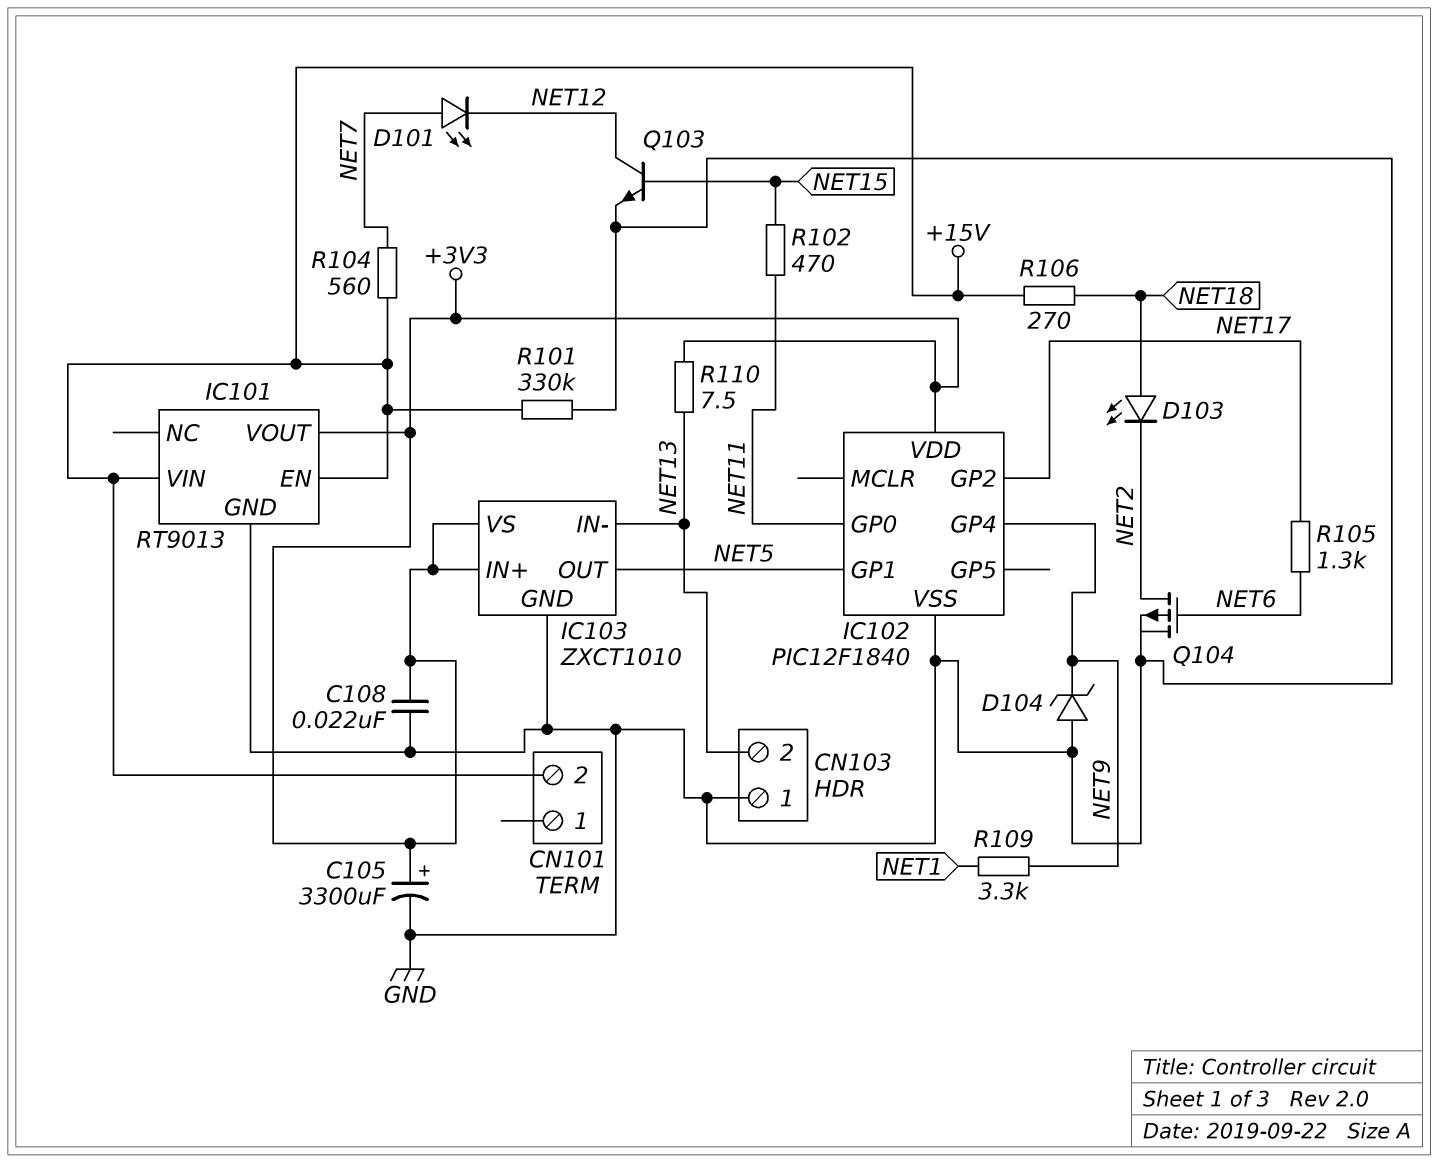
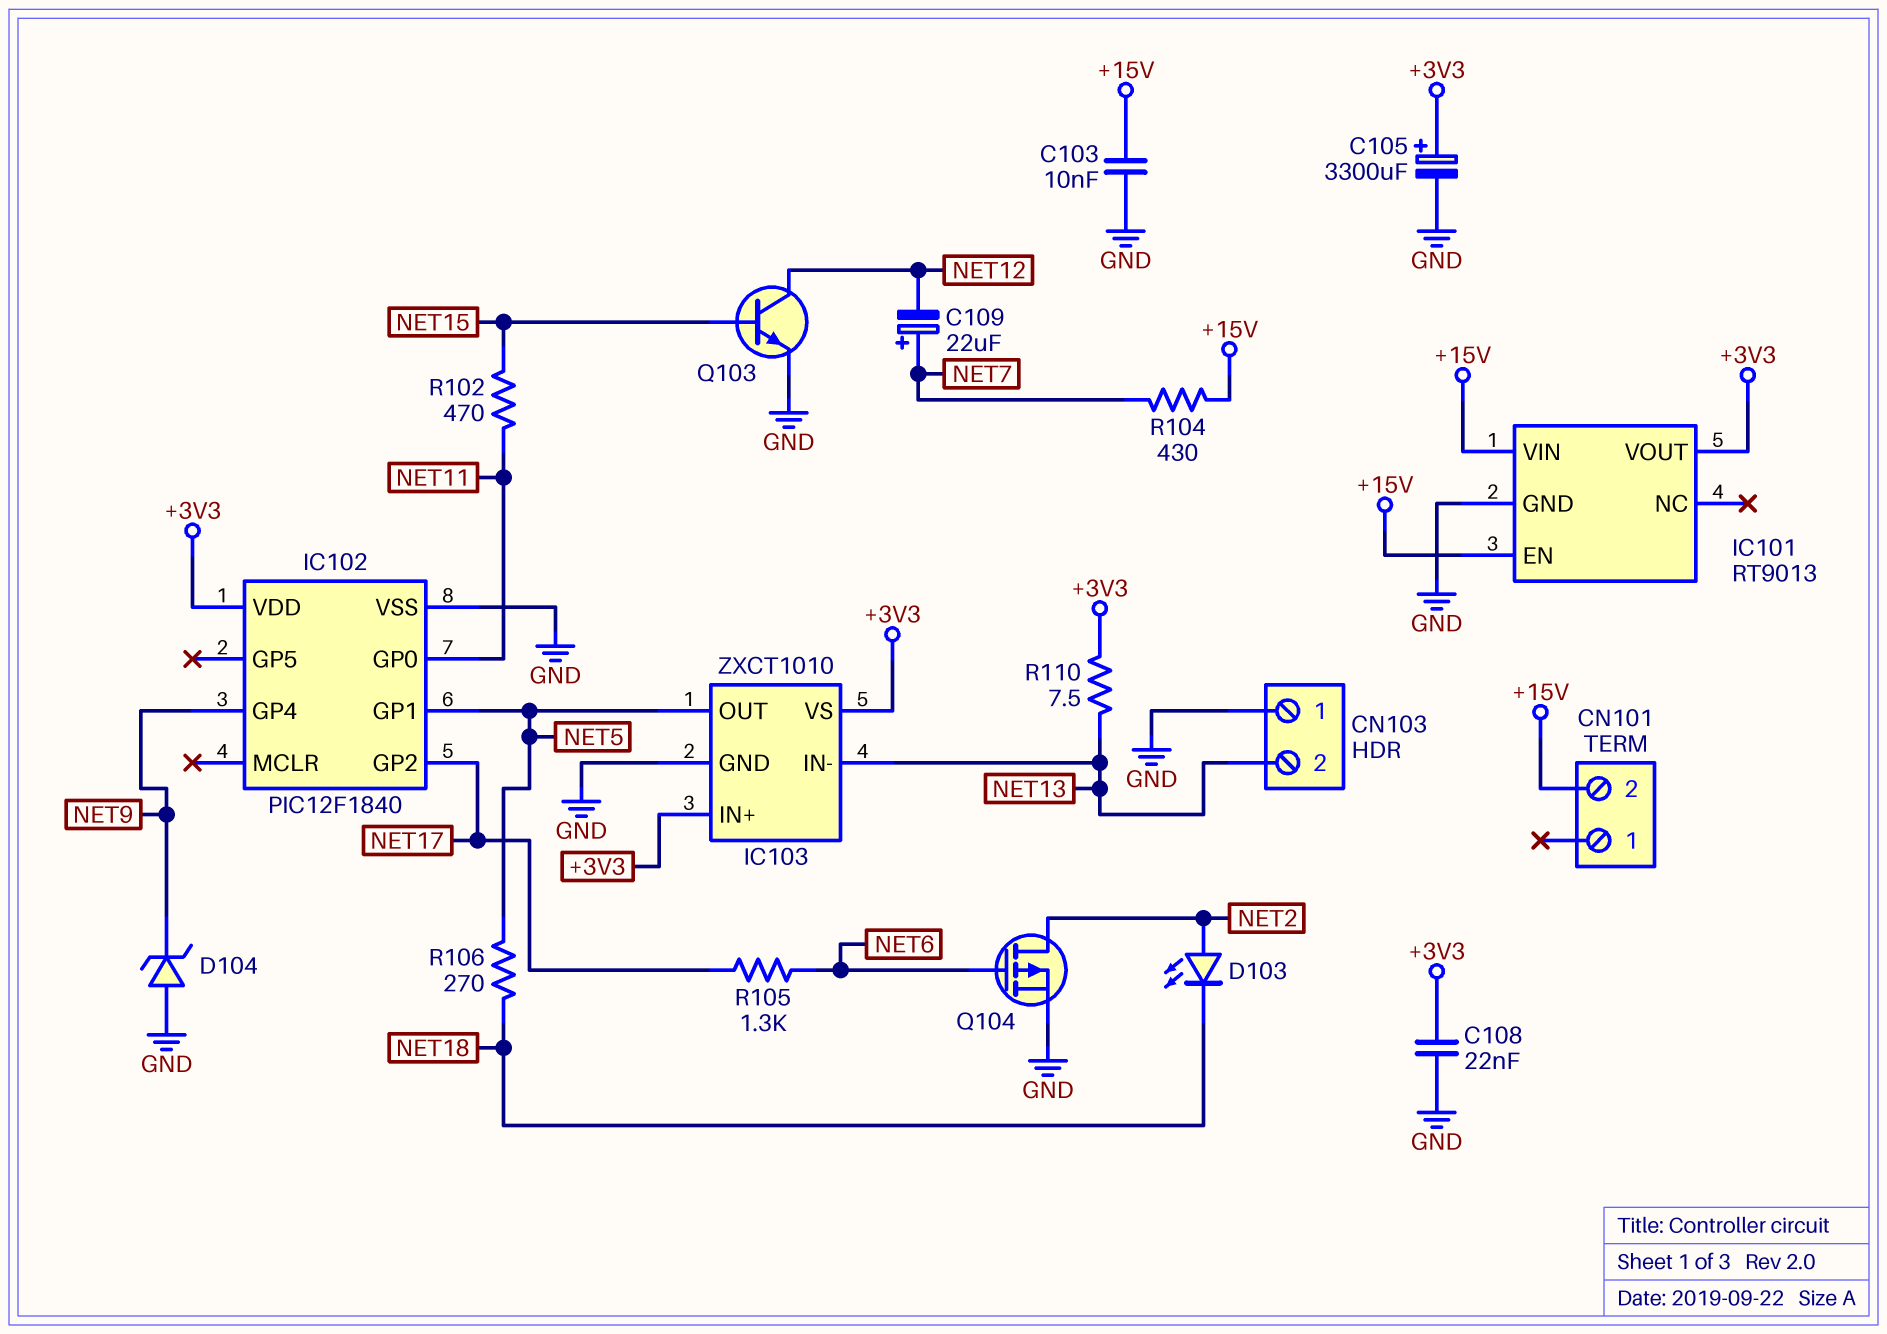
C103: none -> 10nF (+15V, GND)
C109: none -> 22uF (plus NET7, minus NET12)
D101: LED (A NET7, K NET12) -> none
D103: LED (A NET18, K NET2) -> LED (A NET2, K NET18)
R101: 330k (+15V, GND) -> none
R104: 560 (+15V, NET7) -> 430 (+15V, NET7)
R106: 270 (+15V, NET18) -> 270 (NET5, NET18)
R109: 3.3k (NET1, NET9) -> none

